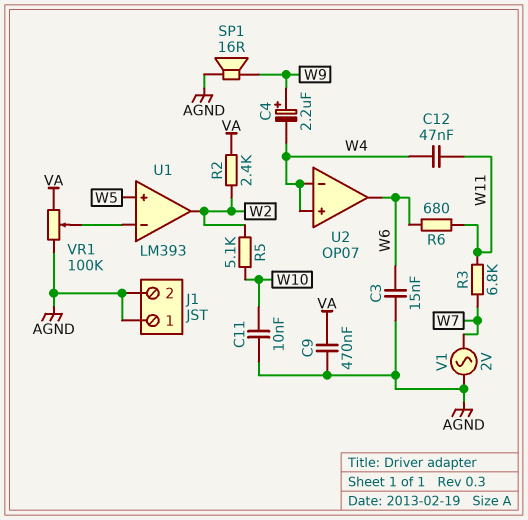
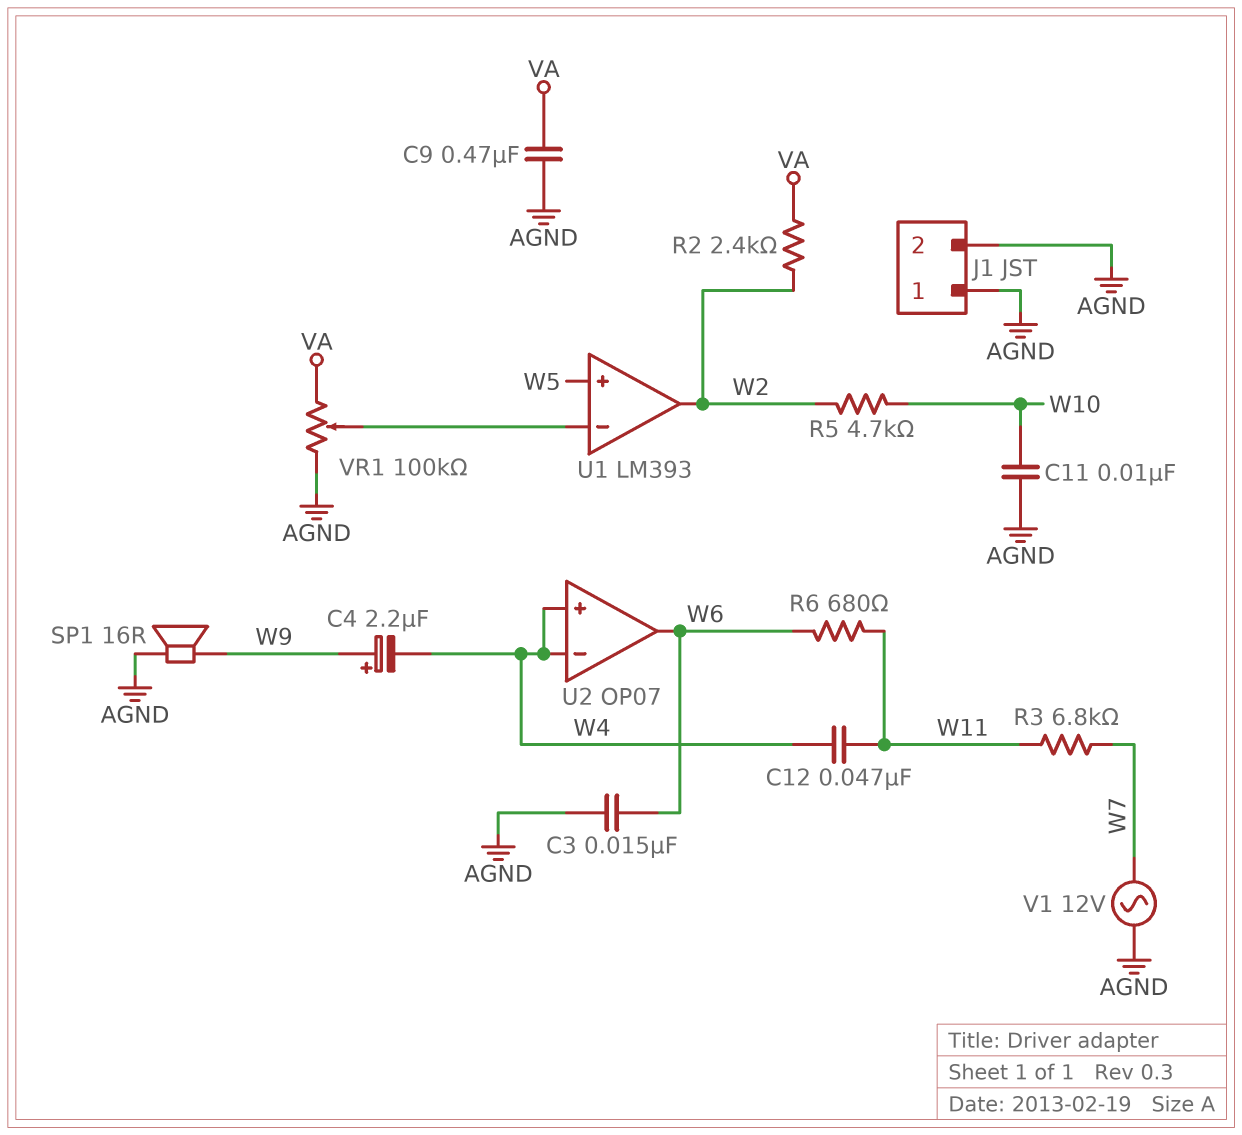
R5: 5.1k (W2, W10) -> 4.7k (W2, W10)
V1: AC 2V (AGND, W7) -> AC 12V (AGND, W7)

